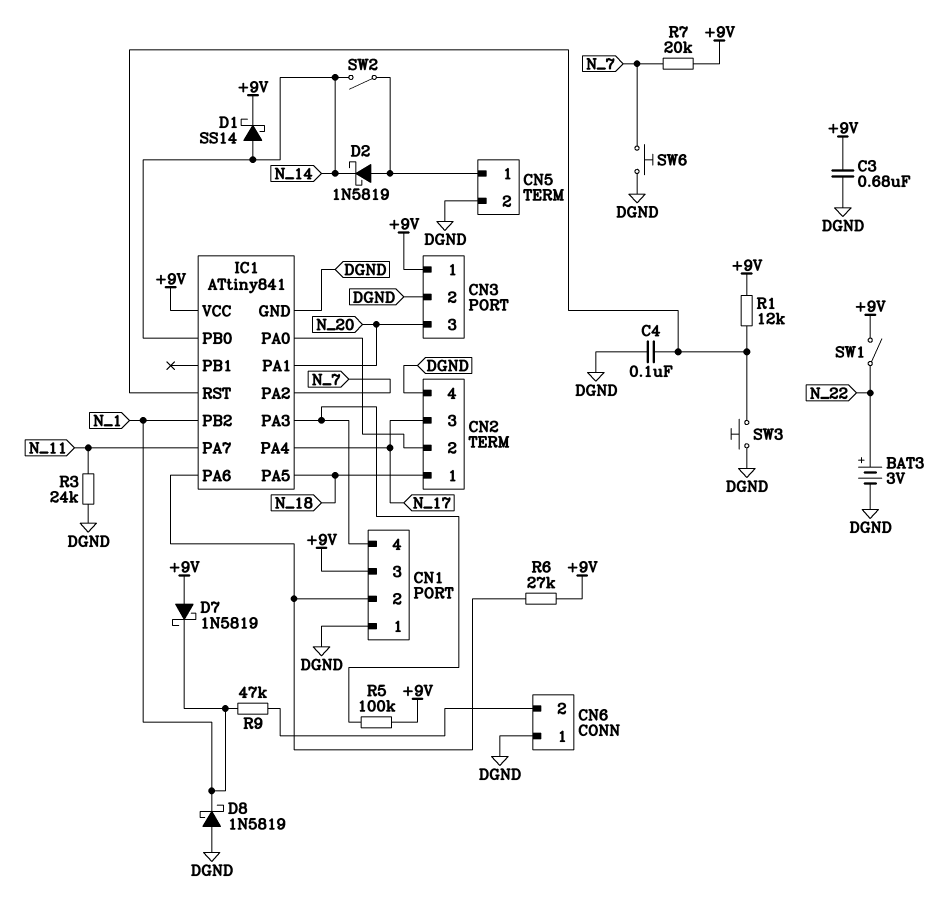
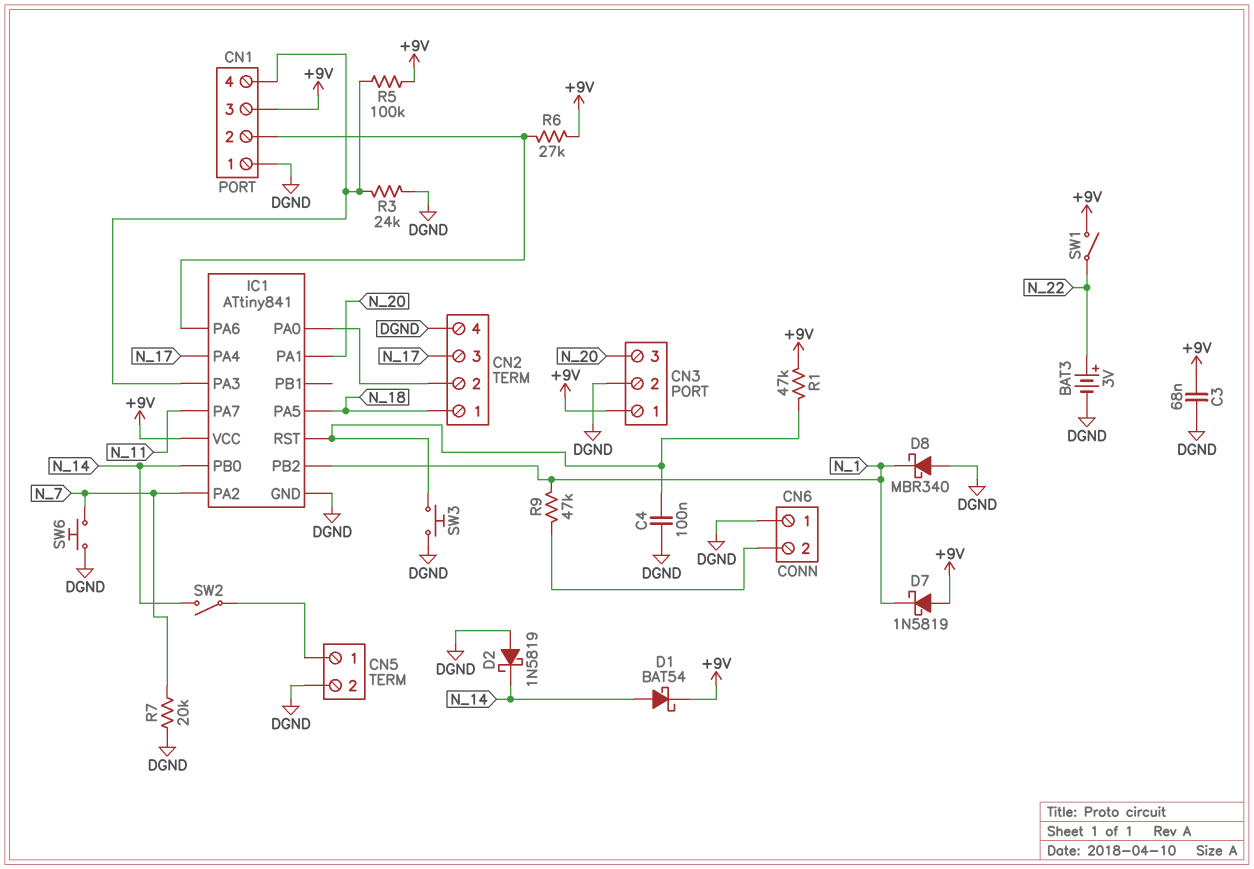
C3: 680nF (+9V, DGND) -> 68nF (+9V, DGND)
D1: schottky SS14 (A N_14, K +9V) -> schottky BAT54 (A N_14, K +9V)
D2: schottky 1N5819 (A CN5/1, K N_14) -> schottky 1N5819 (A DGND, K N_14)
D8: schottky 1N5819 (A DGND, K N_1) -> schottky MBR340 (A DGND, K N_1)
R1: 12k (+9V, IC1/RST) -> 47k (+9V, IC1/RST)
R3: 24k (DGND, N_11) -> 24k (CN1/4, DGND)
R7: 20k (+9V, N_7) -> 20k (DGND, N_7)

